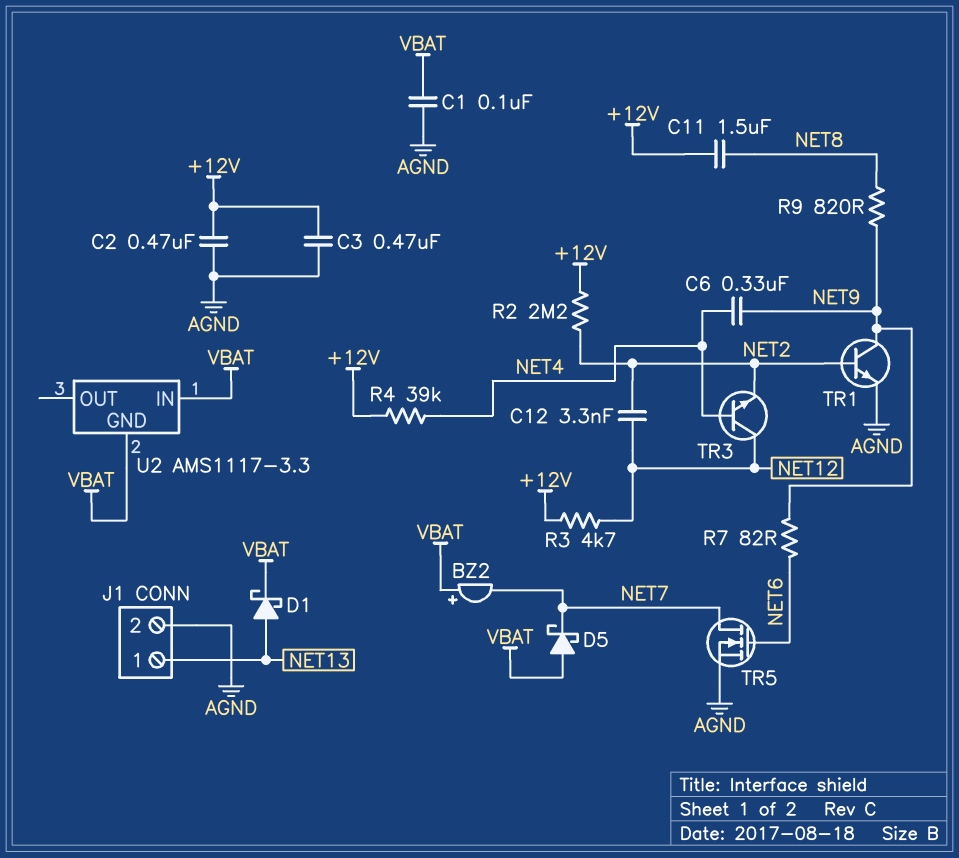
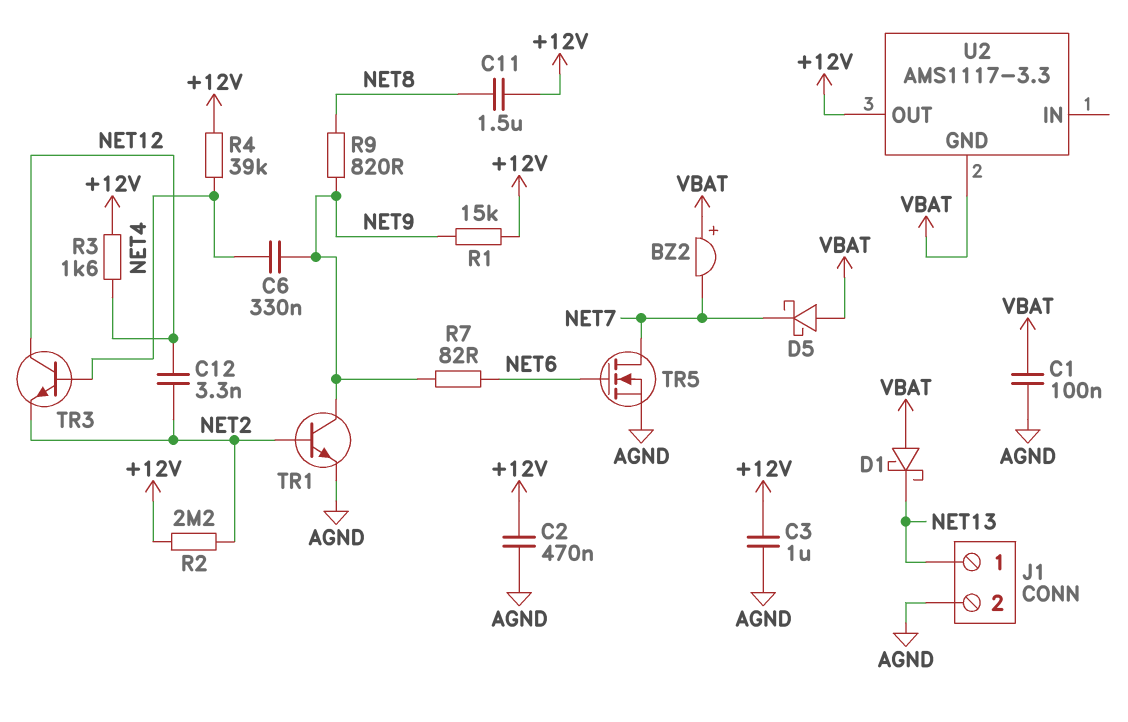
C3: 470nF (+12V, AGND) -> 1uF (+12V, AGND)
D1: schottky (A NET13, K VBAT) -> schottky (A VBAT, K NET13)
R1: none -> 15k (+12V, NET9)
R3: 4.7k (+12V, NET12) -> 1.6k (+12V, NET12)
U2 pin IN: VBAT -> none
U2 pin OUT: none -> +12V

